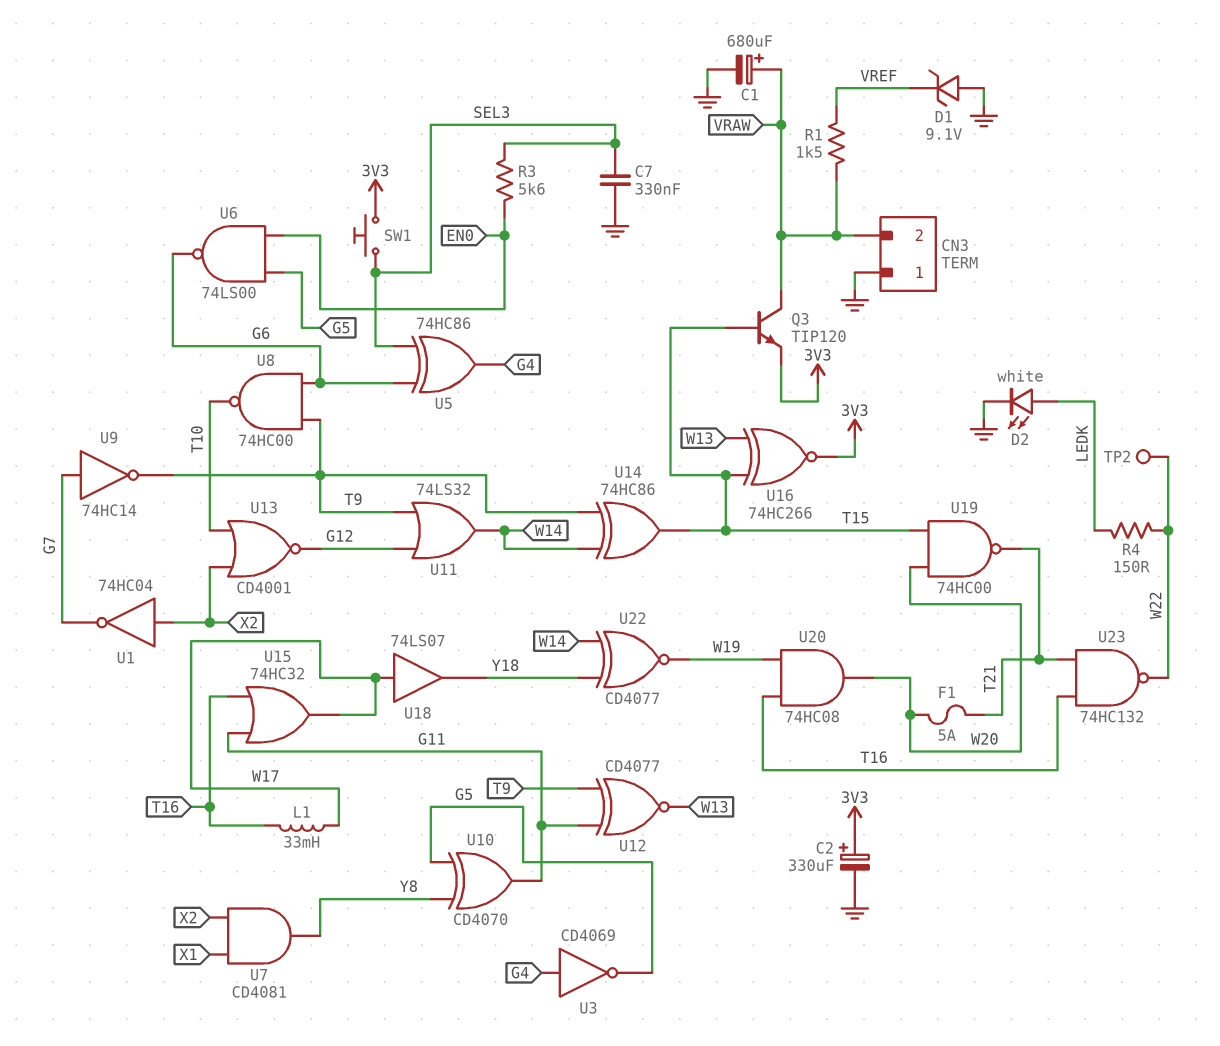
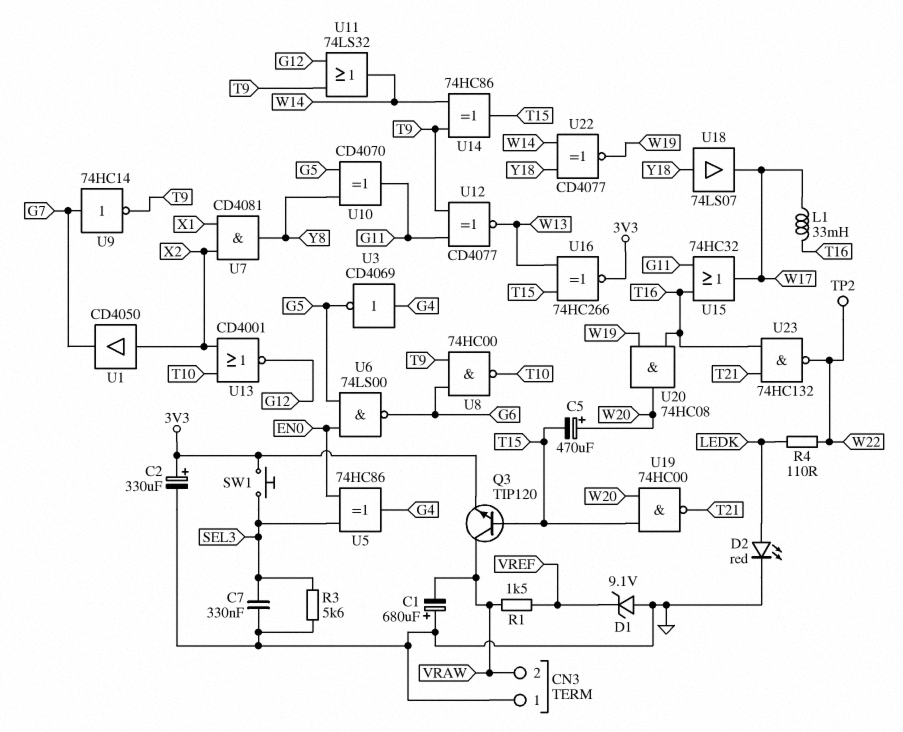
C1: 680uF (plus VRAW, minus GND) -> 680uF (plus GND, minus VRAW)
C5: none -> 470uF (plus W20, minus T15)
D2: LED white (A LEDK, K GND) -> LED red (A LEDK, K GND)
F1: 5A (T21, W20) -> none
R3: 5.6k (EN0, SEL3) -> 5.6k (GND, SEL3)
R4: 150 (LEDK, W22) -> 110 (LEDK, W22)
U1: NOT 74HC04 (in X2, out G7) -> buffer CD4050 (in X2, out G7)
U5: XOR 74HC86 (in G6, in SEL3, out G4) -> XOR 74HC86 (in EN0, in SEL3, out G4)
U18: buffer 74LS07 (in W17, out Y18) -> buffer 74LS07 (in Y18, out W17)

